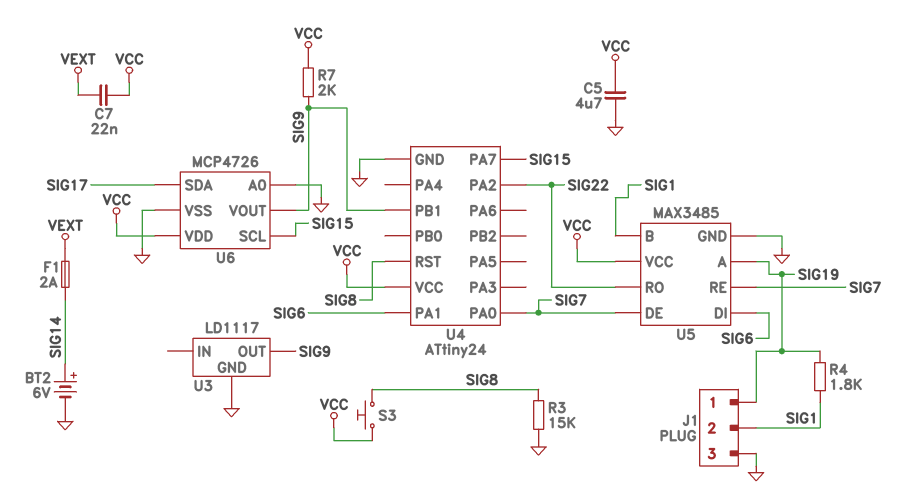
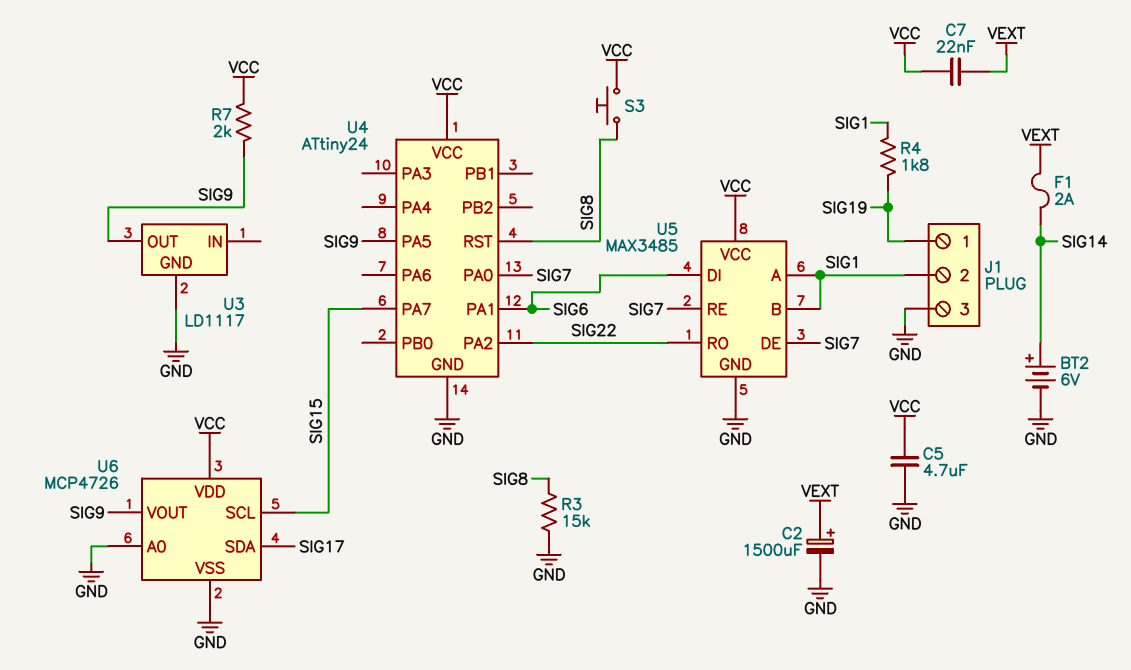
C2: none -> 1500uF (plus VEXT, minus GND)
U4 pin PA5: none -> SIG9
U4 pin PB1: SIG9 -> none
U5 pin A: SIG19 -> SIG1

